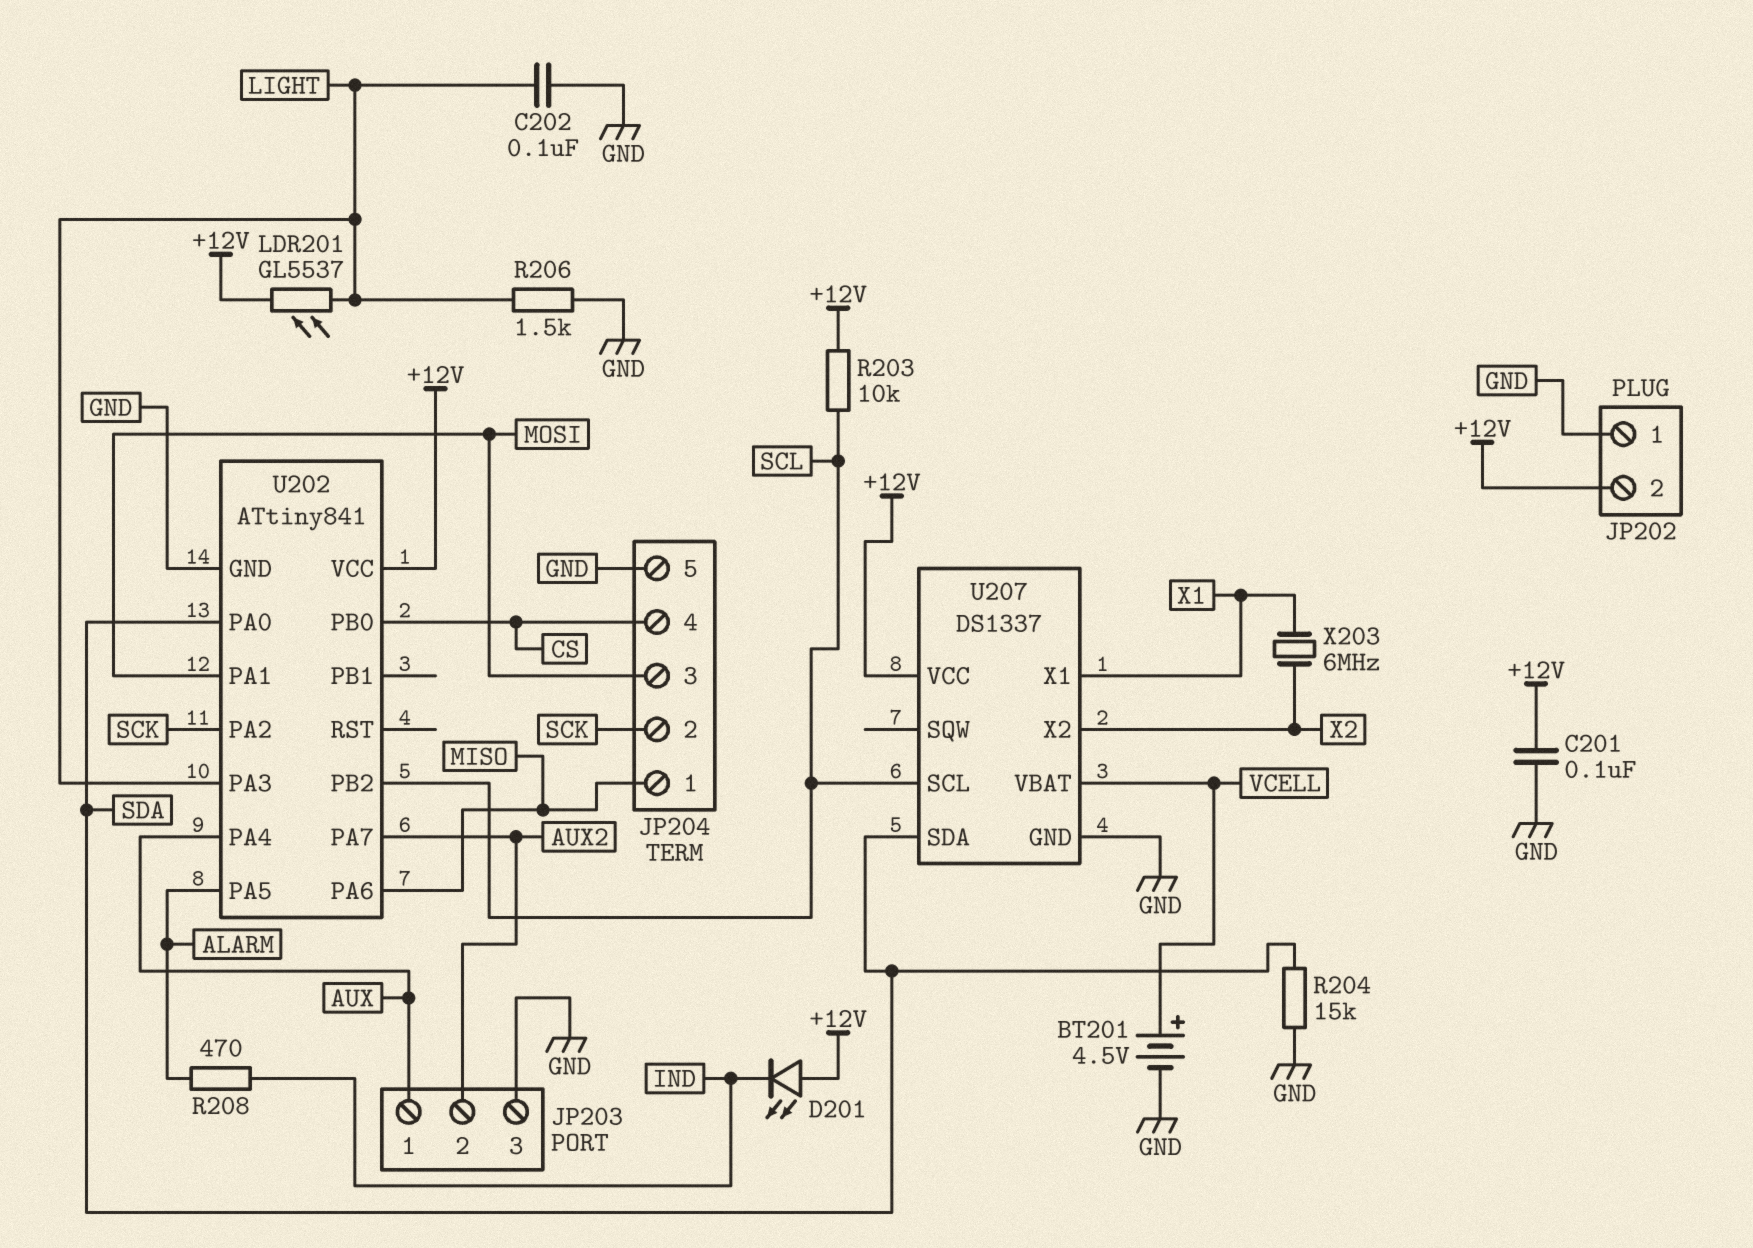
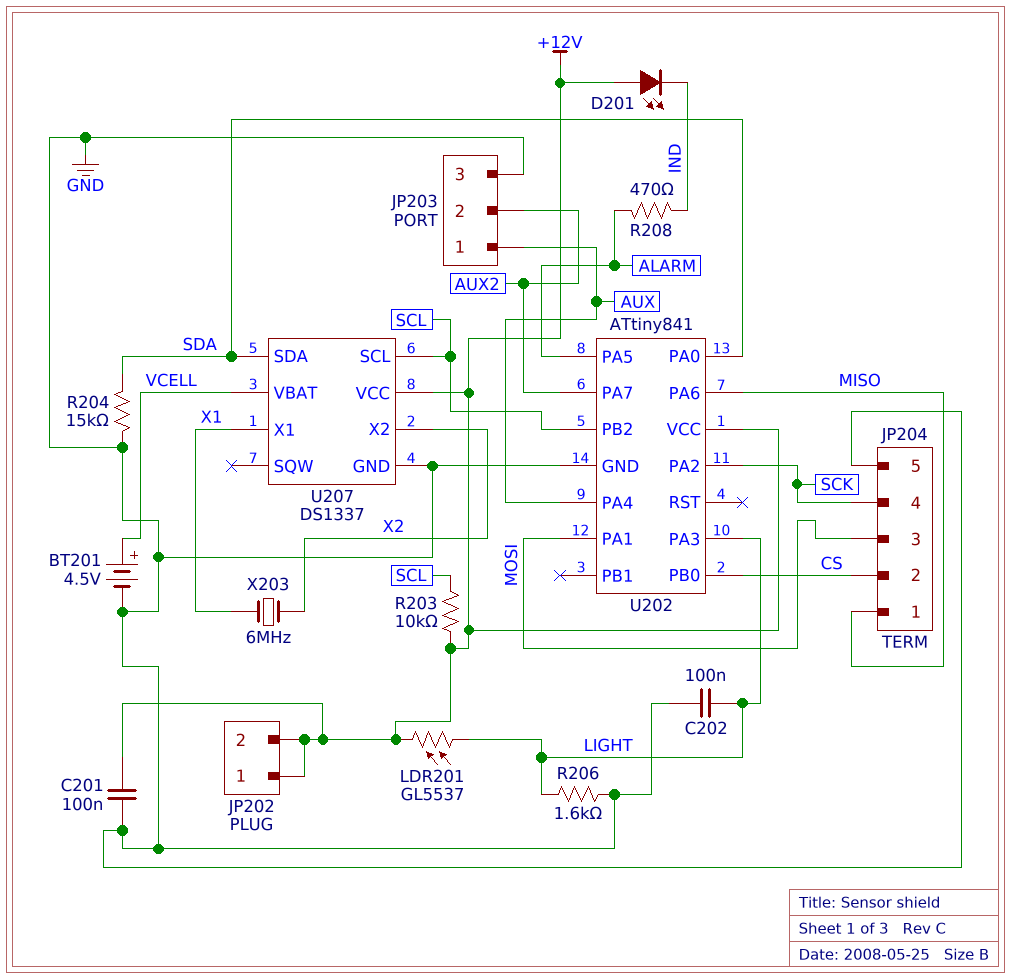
JP202 pin 1: GND -> +12V
JP204 pin 2: SCK -> CS
JP204 pin 4: CS -> SCK
R206: 1.5k (GND, LIGHT) -> 1.6k (GND, LIGHT)

